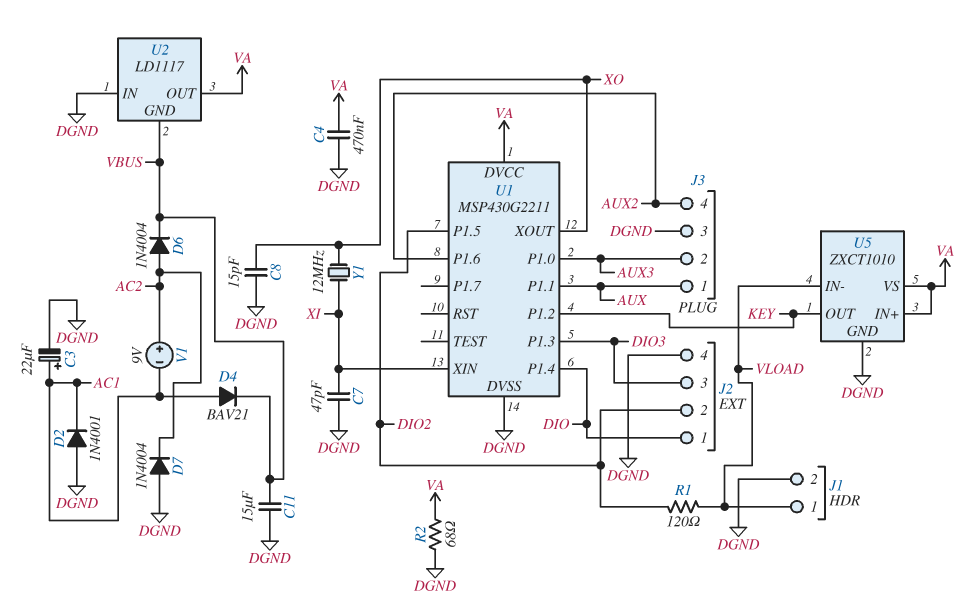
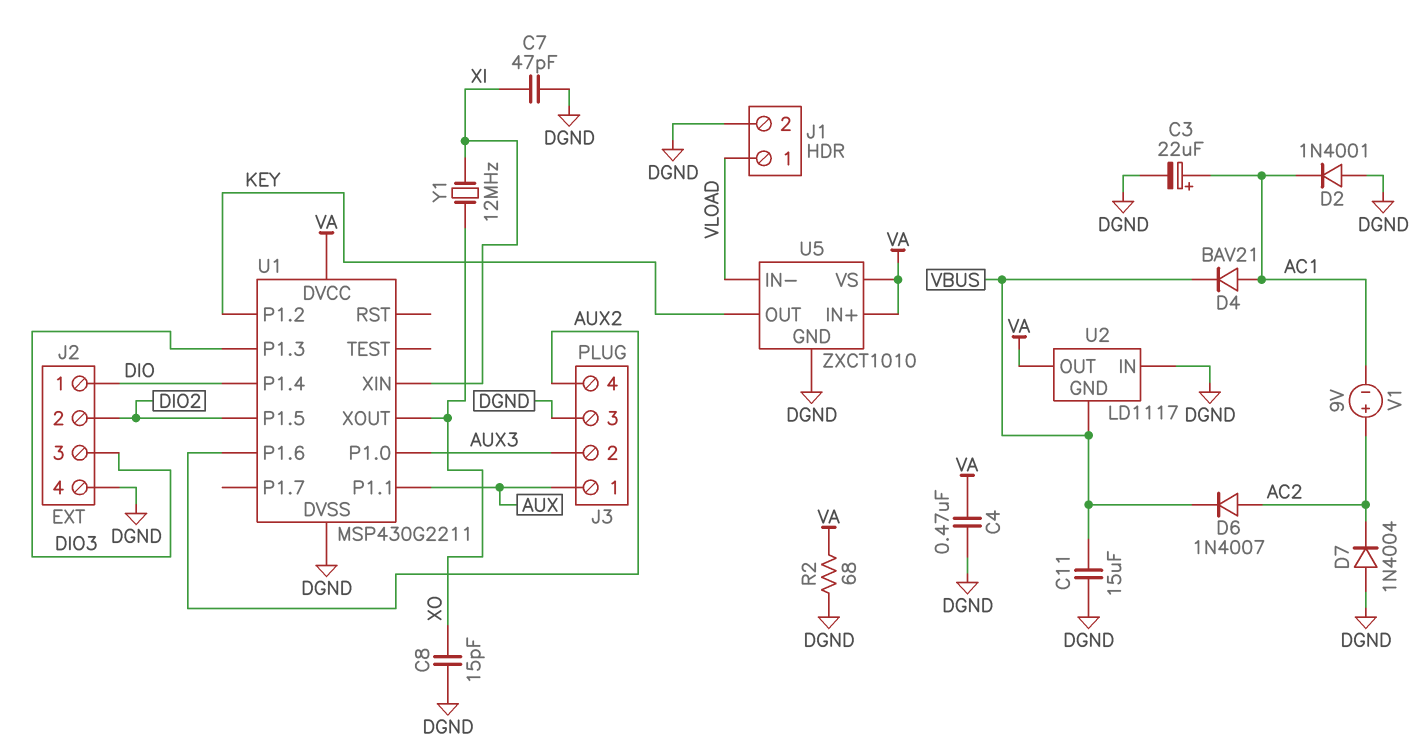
D6: diode 1N4004 (A AC2, K VBUS) -> diode 1N4007 (A AC2, K VBUS)
R1: 120 (DIO2, VLOAD) -> none

